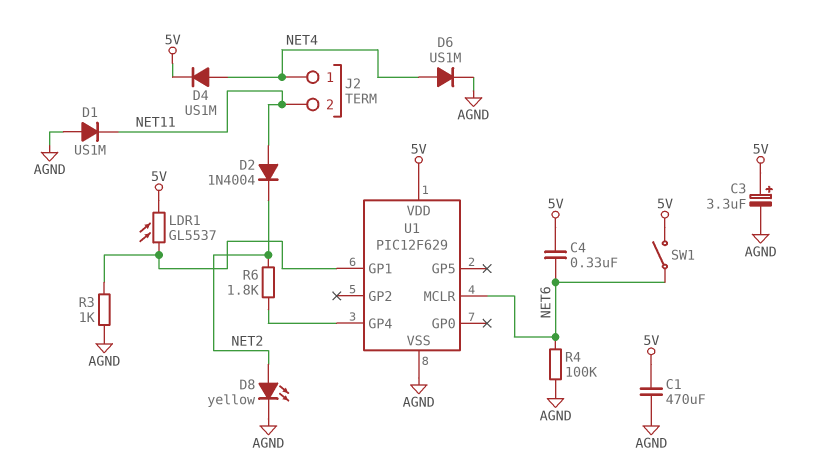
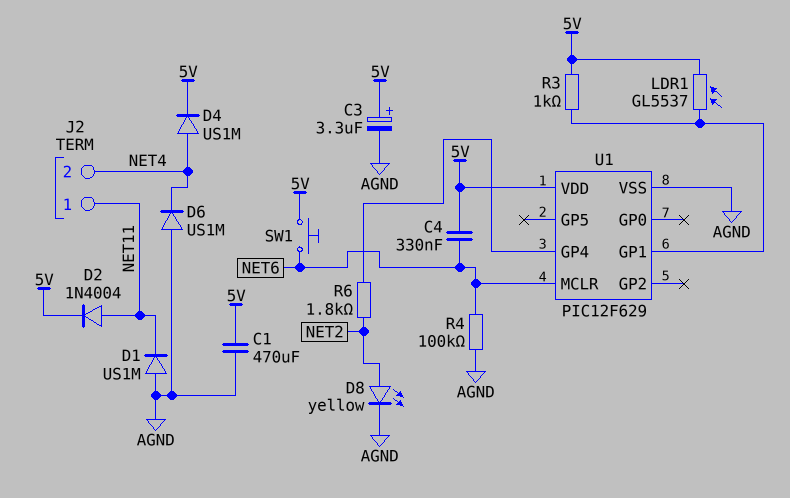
D2: diode 1N4004 (A NET11, K NET2) -> diode 1N4004 (A NET11, K 5V)
D6: diode US1M (A NET4, K AGND) -> diode US1M (A AGND, K NET4)
J2 pin 1: NET4 -> NET11
J2 pin 2: NET11 -> NET4
R3: 1k (AGND, U1/GP1) -> 1k (5V, U1/GP1)
SW1: switch (5V, NET6) -> button (5V, NET6)

